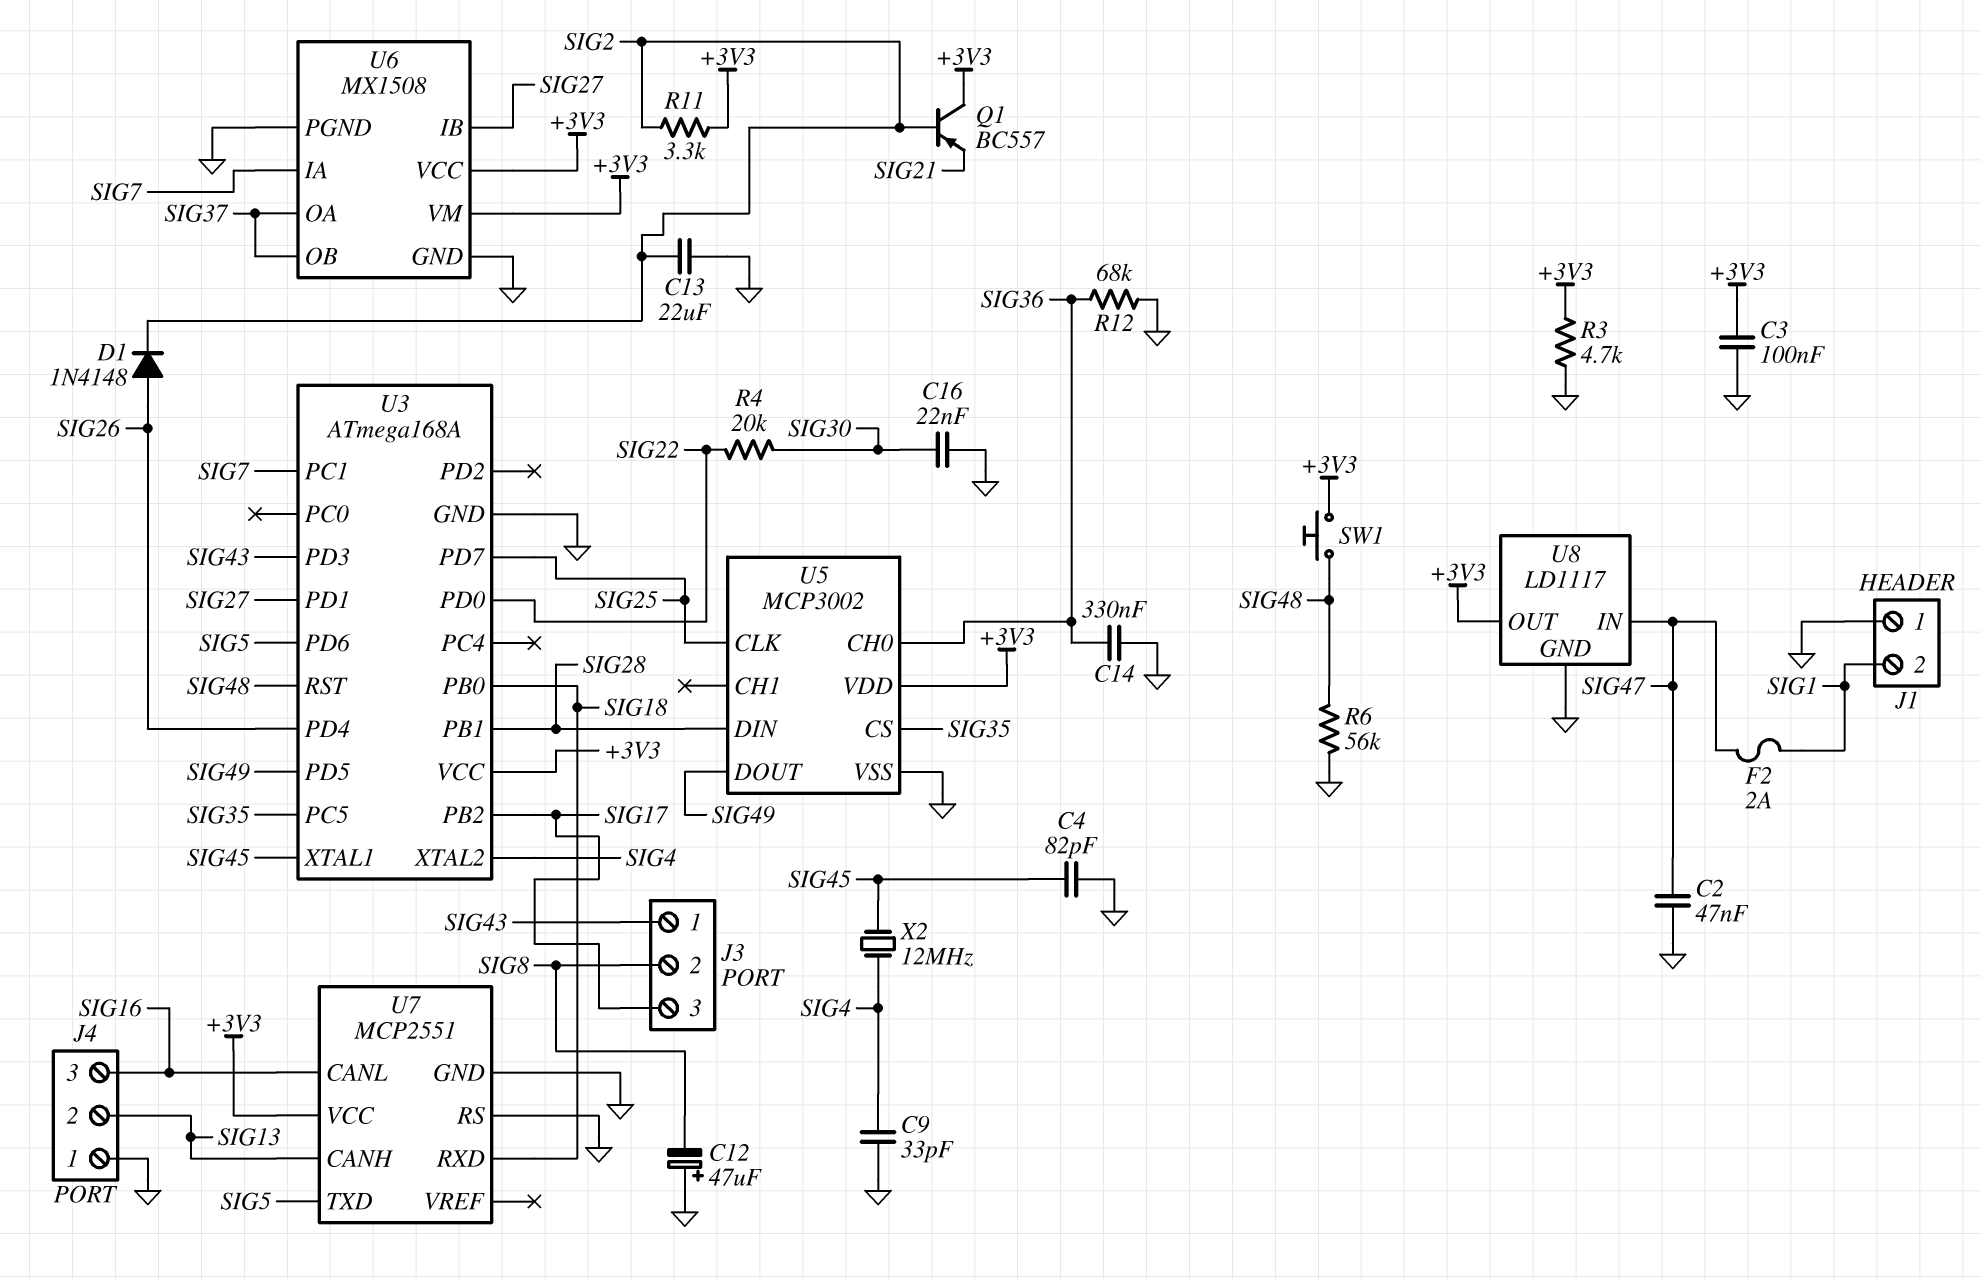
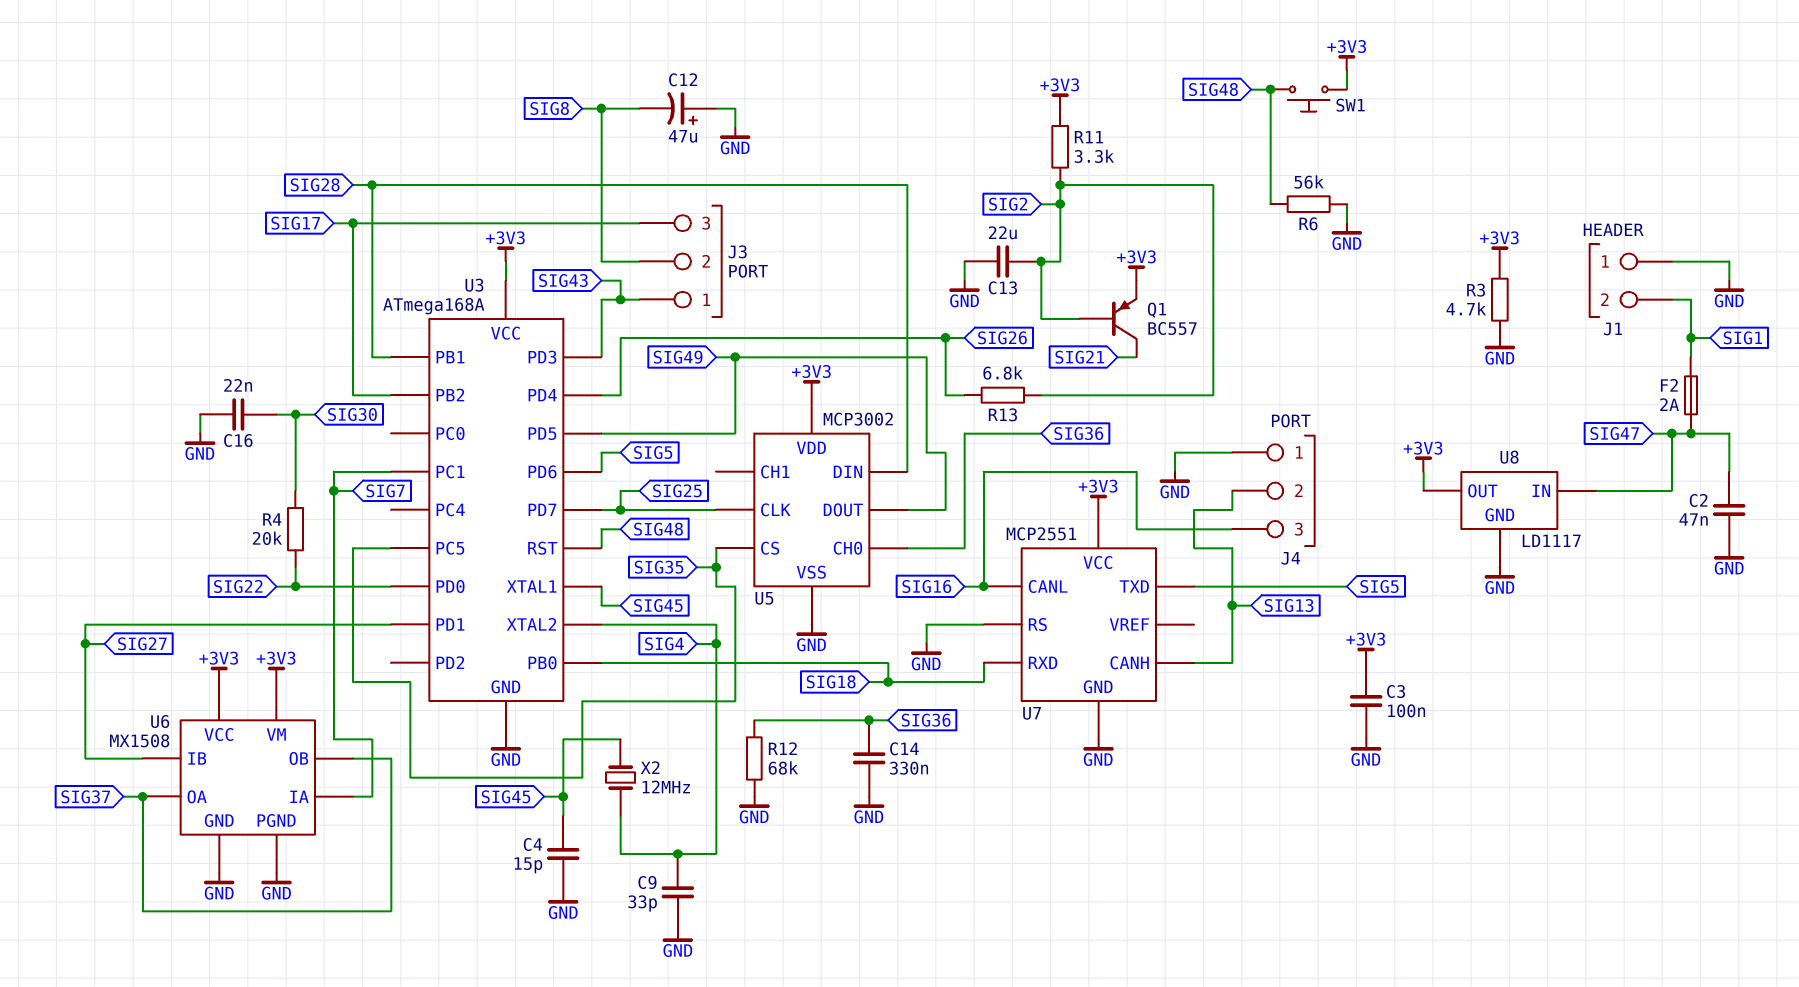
C4: 82pF (GND, SIG45) -> 15pF (GND, SIG45)
D1: diode 1N4148 (A SIG26, K SIG2) -> none
Q1: PNP BC557 (B SIG2, C +3V3, E SIG21) -> PNP BC557 (B SIG2, C SIG21, E +3V3)
R13: none -> 6.8k (SIG2, SIG26)

